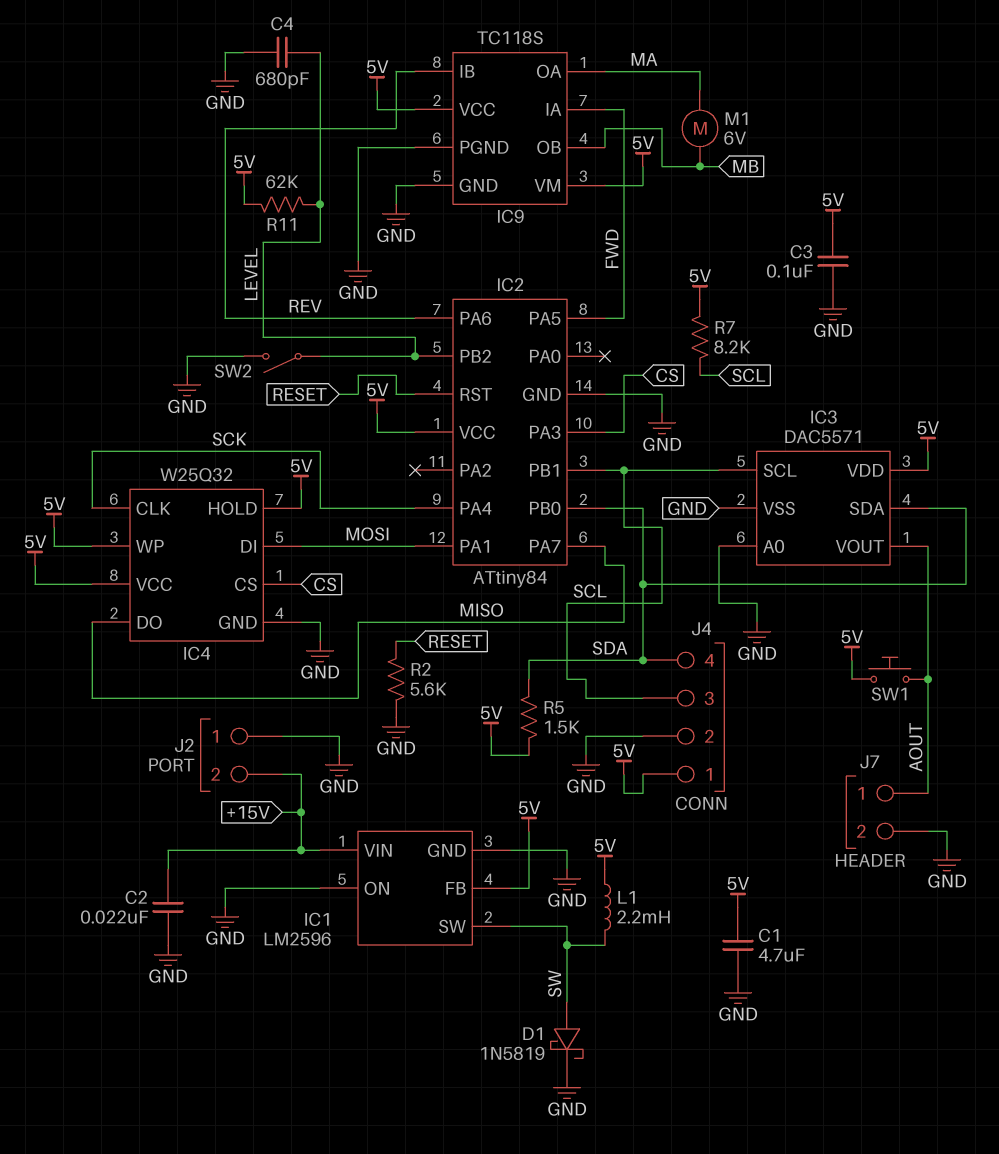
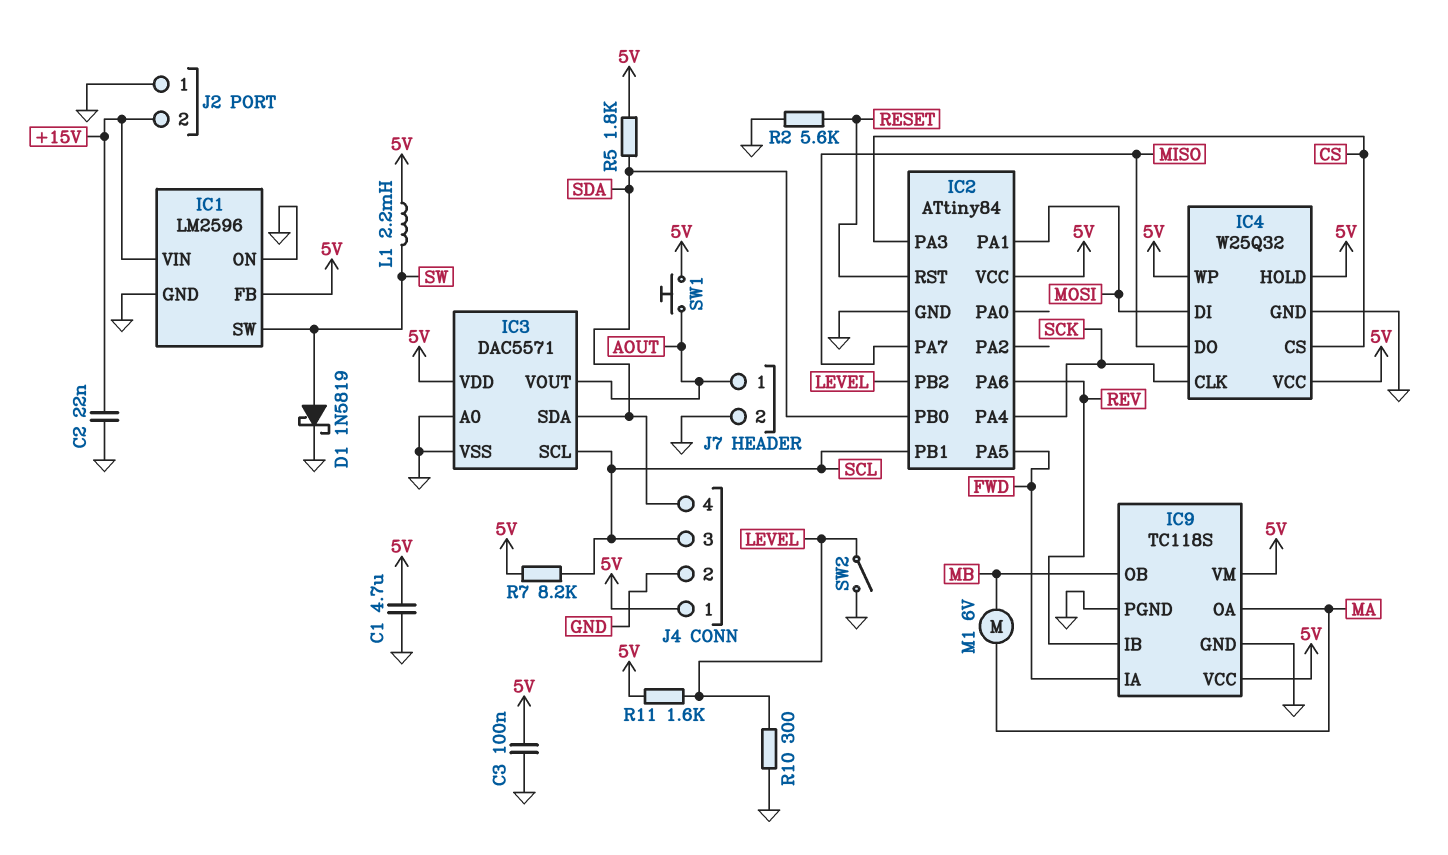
C4: 680pF (GND, LEVEL) -> none
R5: 1.5k (5V, SDA) -> 1.8k (5V, SDA)
R10: none -> 300 (GND, LEVEL)
R11: 62k (5V, LEVEL) -> 1.6k (5V, LEVEL)

